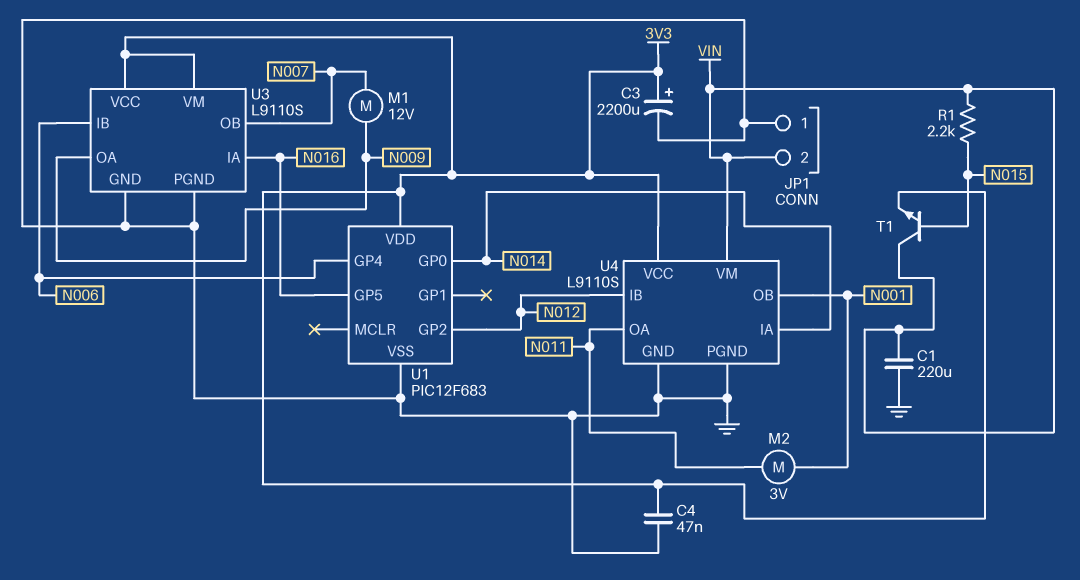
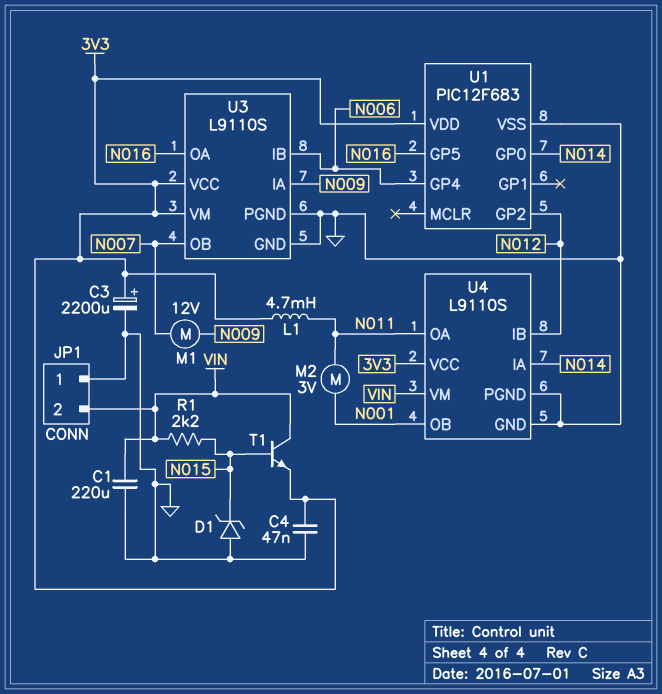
D1: none -> zener (A GND, K N015)
L1: none -> 4.7mH (3V3, N011)
U3 pin IA: N016 -> N009
U3 pin OA: N009 -> N016

